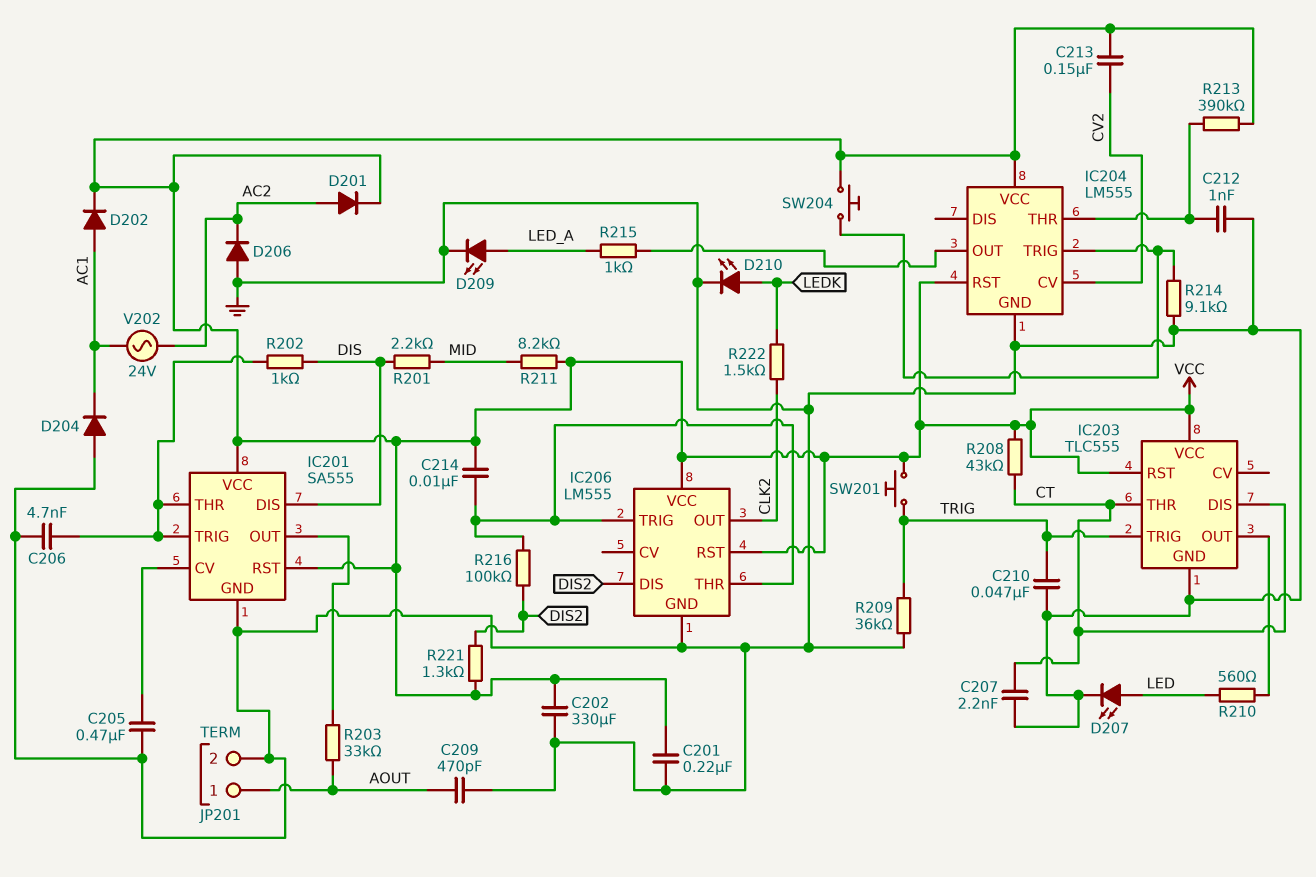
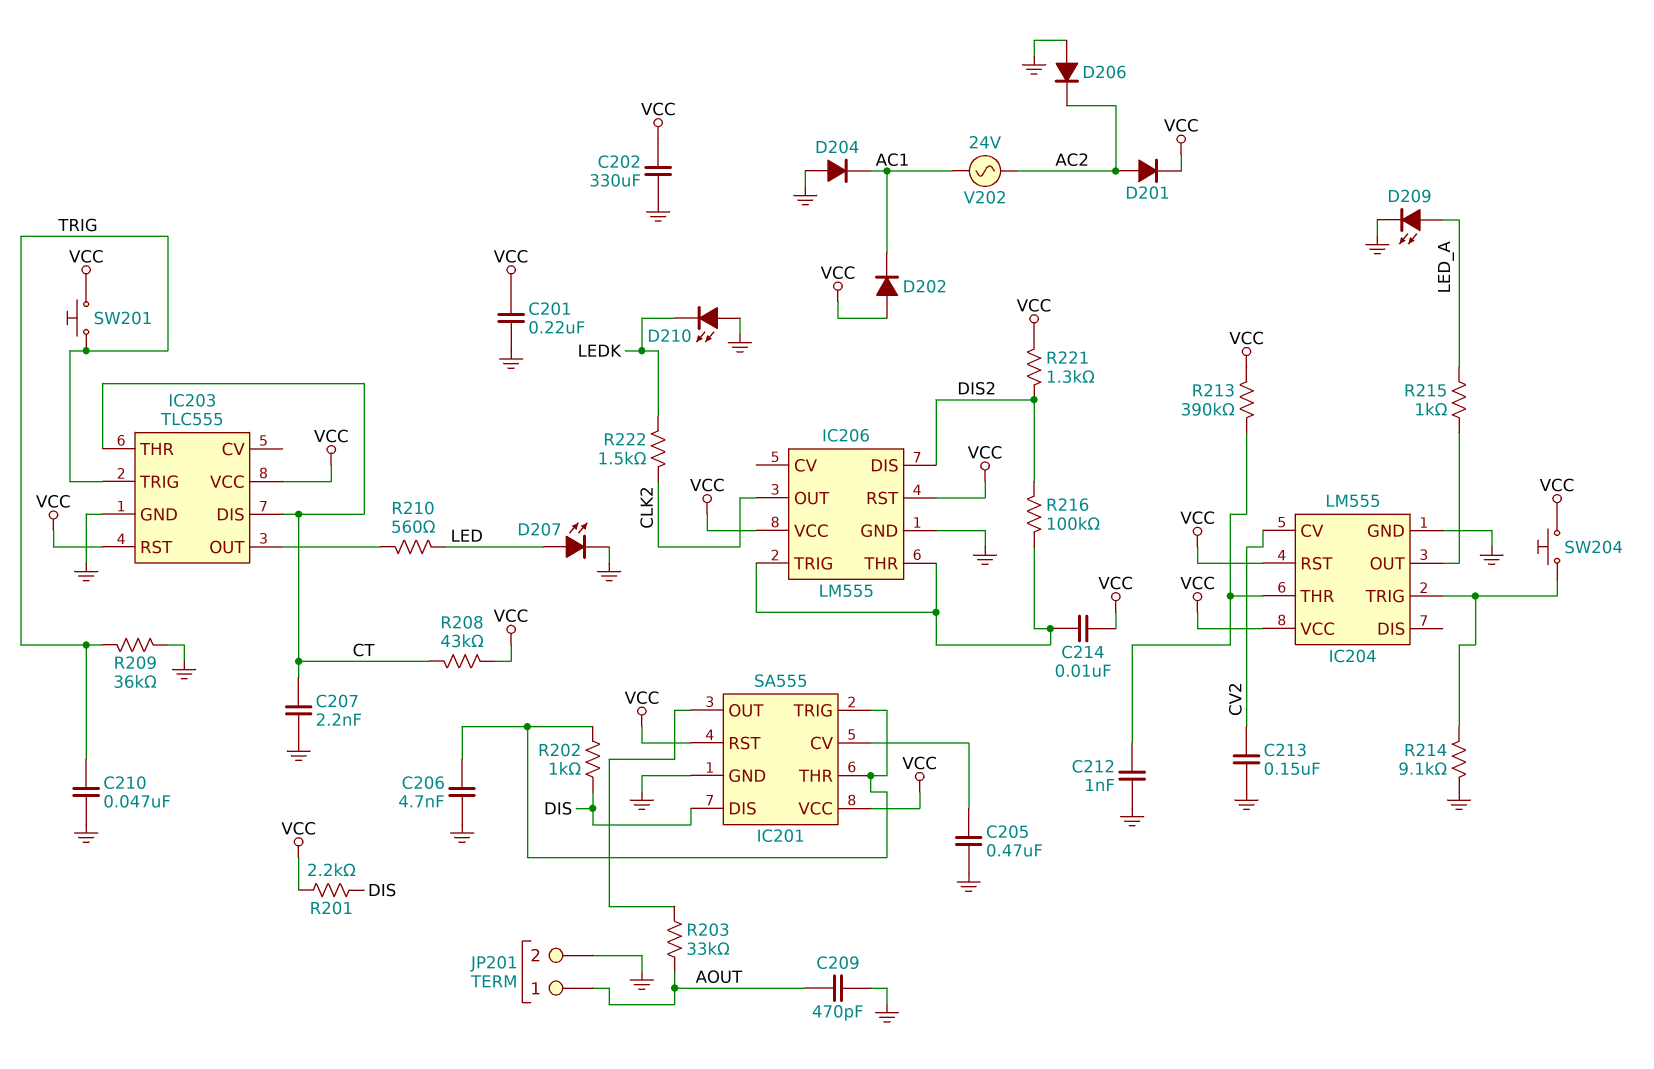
C213: 150nF (CV2, VCC) -> 150nF (CV2, GND)
D202: diode (A AC1, K VCC) -> diode (A VCC, K AC1)
D210: LED (A LEDK, K GND) -> LED (A GND, K LEDK)
R201: 2.2k (DIS, MID) -> 2.2k (DIS, VCC)
R211: 8.2k (MID, VCC) -> none

